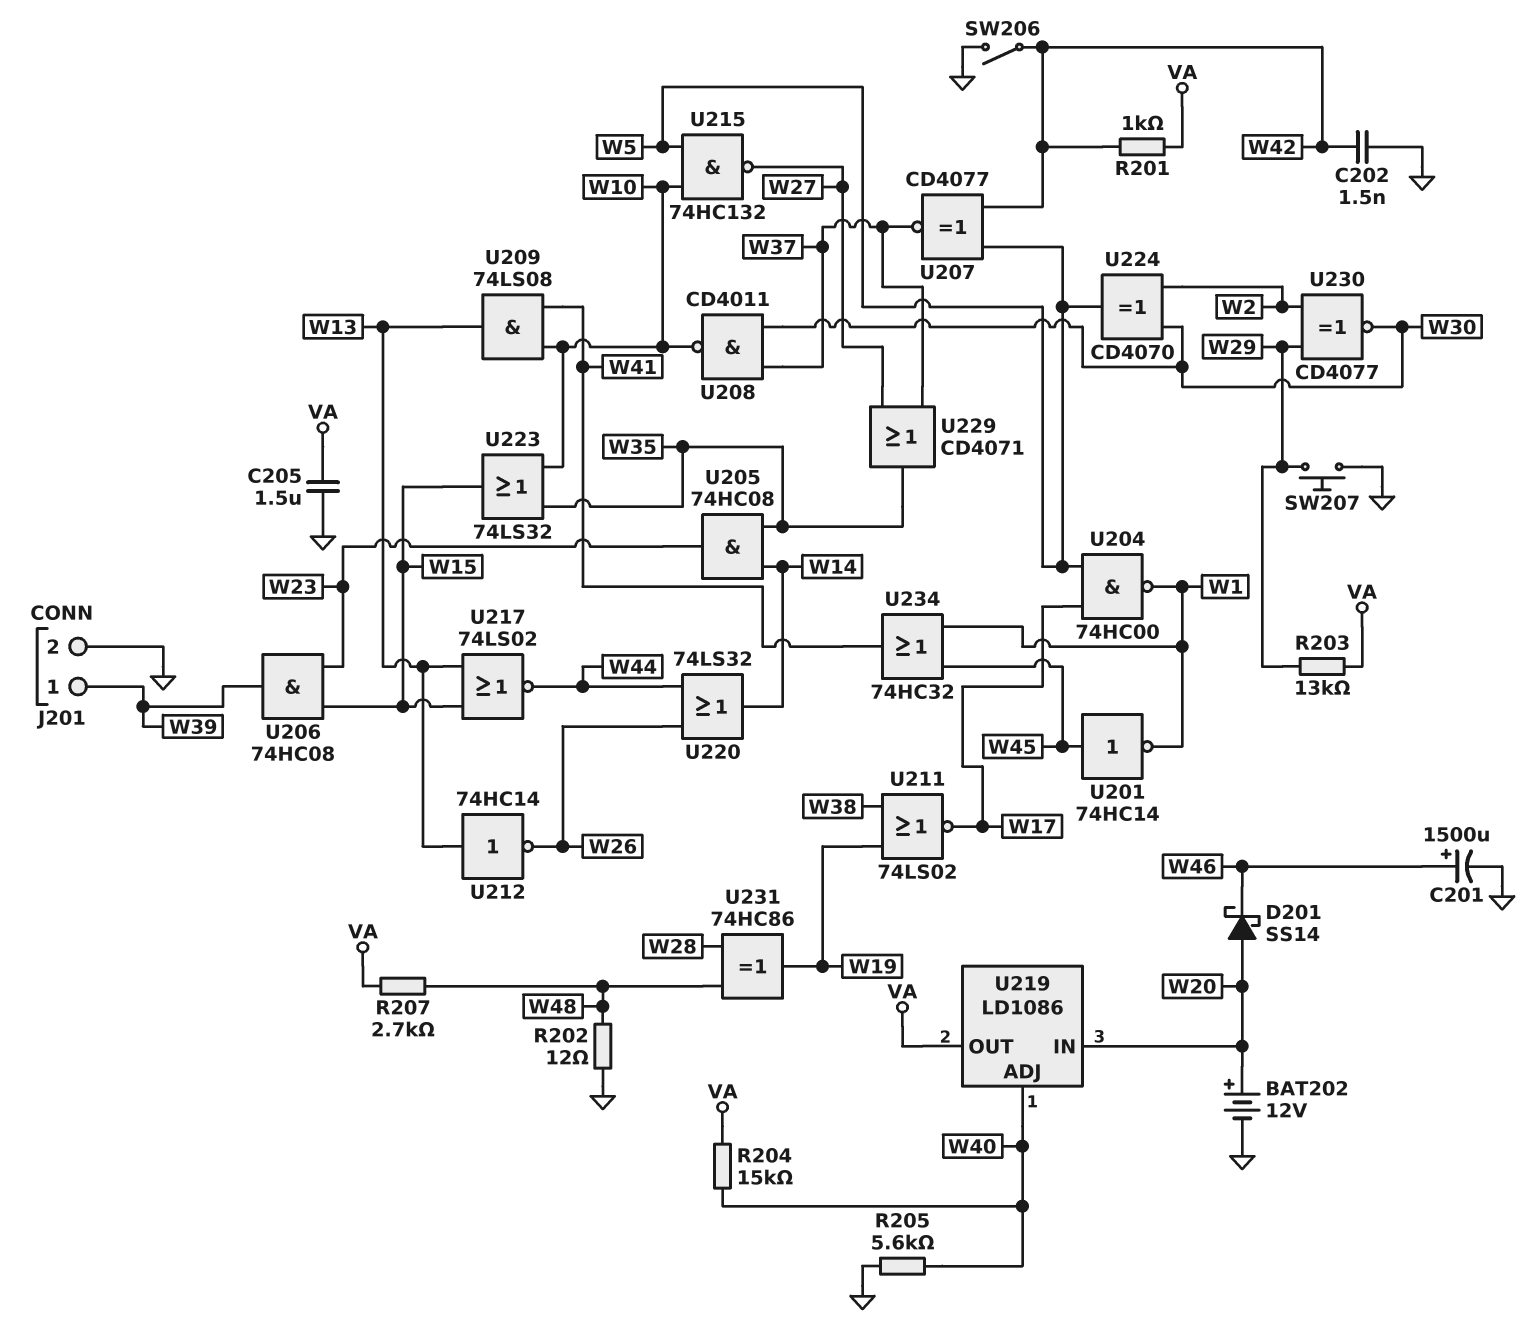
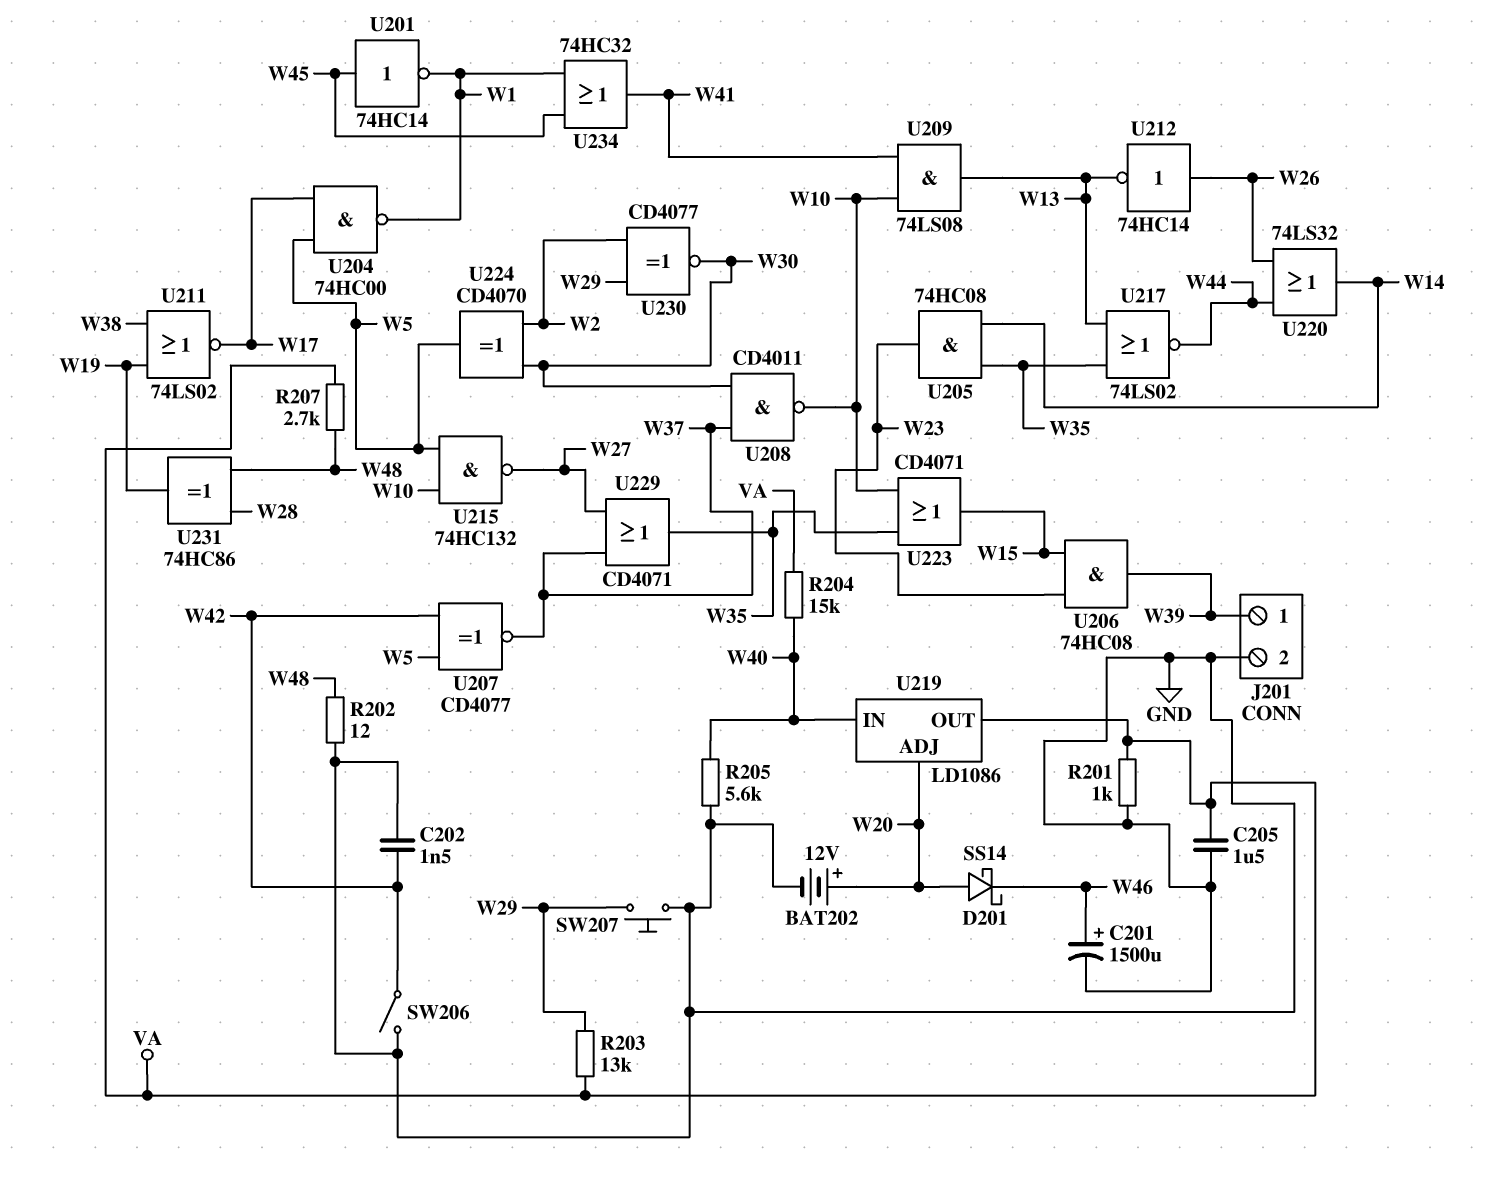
R201: 1k (VA, W42) -> 1k (GND, VA)
U212: NOT 74HC14 (in W13, out W26) -> NOT 74HC14 (in W26, out W13)
U217: NOR 74LS02 (in W13, in W15, out W44) -> NOR 74LS02 (in W13, in W35, out W44)
U219 pin ADJ: W40 -> W20
U219 pin IN: W20 -> W40
U223: OR 74LS32 (in W10, in W35, out W15) -> OR CD4071 (in W10, in W35, out W15)

